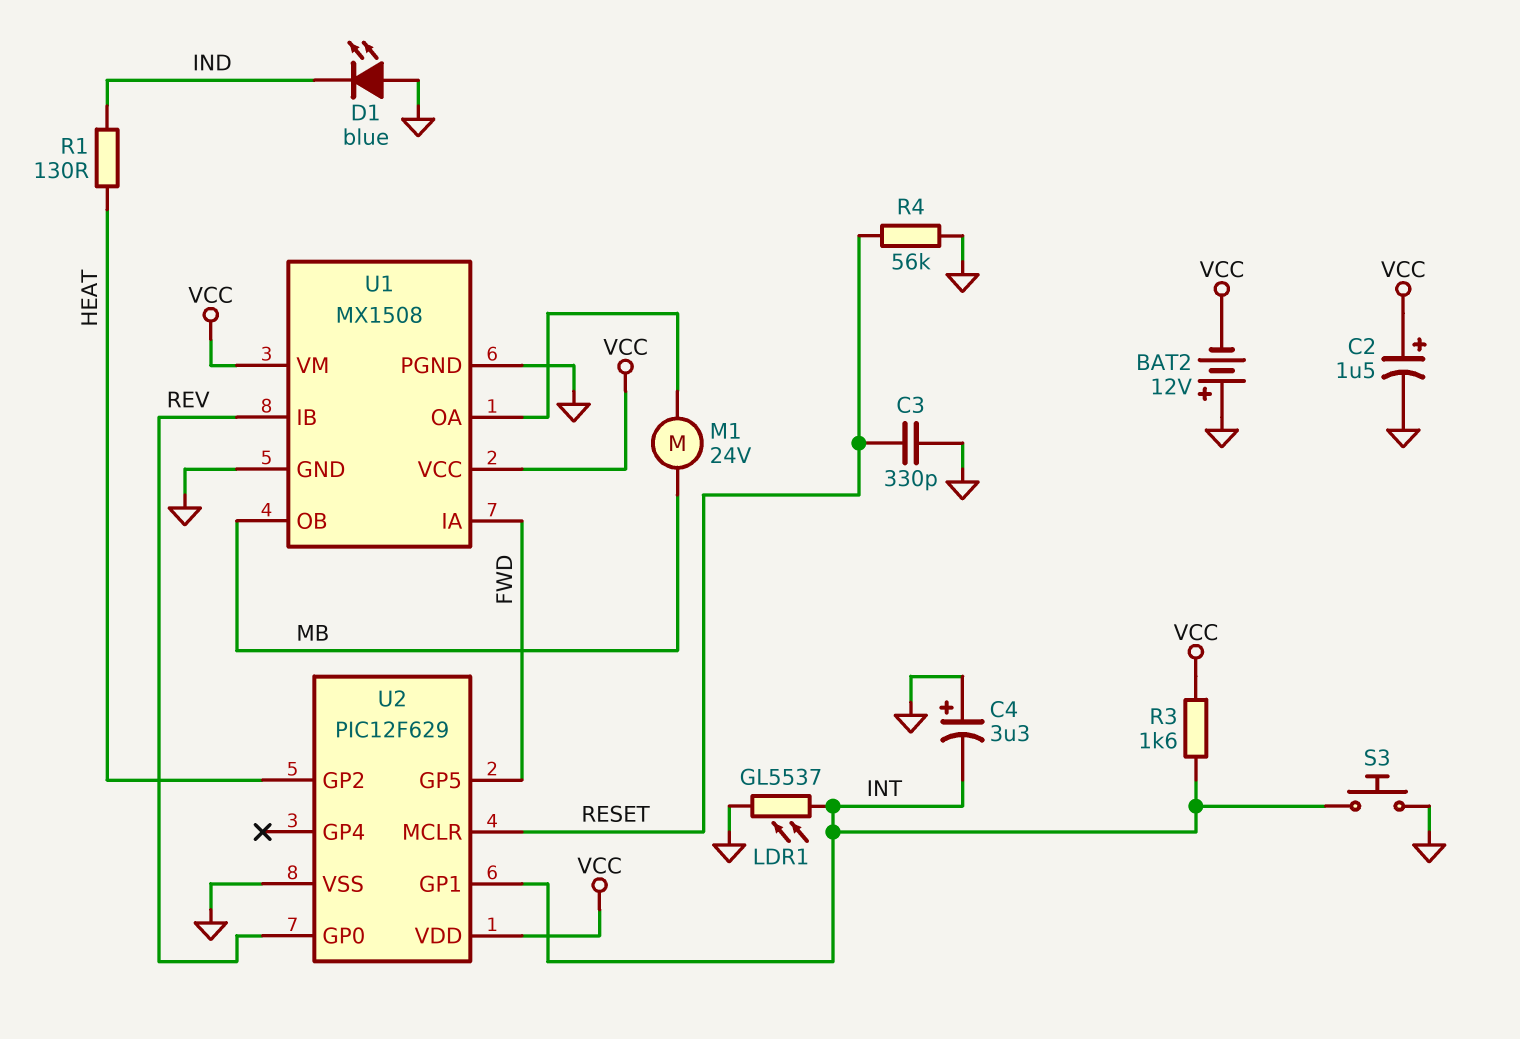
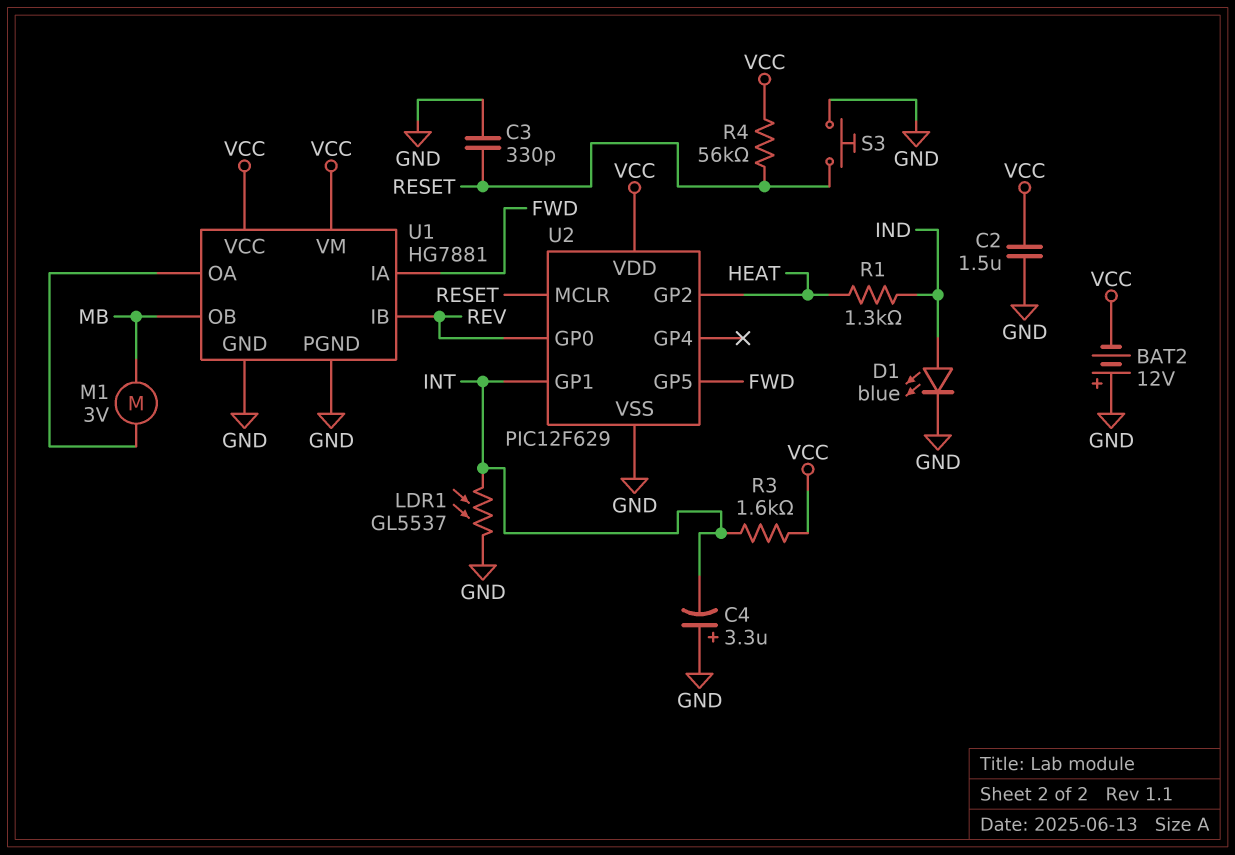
C2: 1.5uF (plus VCC, minus GND) -> 1.5uF (GND, VCC)
D1: LED blue (A GND, K IND) -> LED blue (A IND, K GND)
M1: motor 24V (MB, U1/OA) -> motor 3V (MB, U1/OA)
R1: 130 (HEAT, IND) -> 1.3k (HEAT, IND)
R4: 56k (GND, RESET) -> 56k (RESET, VCC)
S3: button (GND, INT) -> button (GND, RESET)
U1: MX1508 -> HG7881

